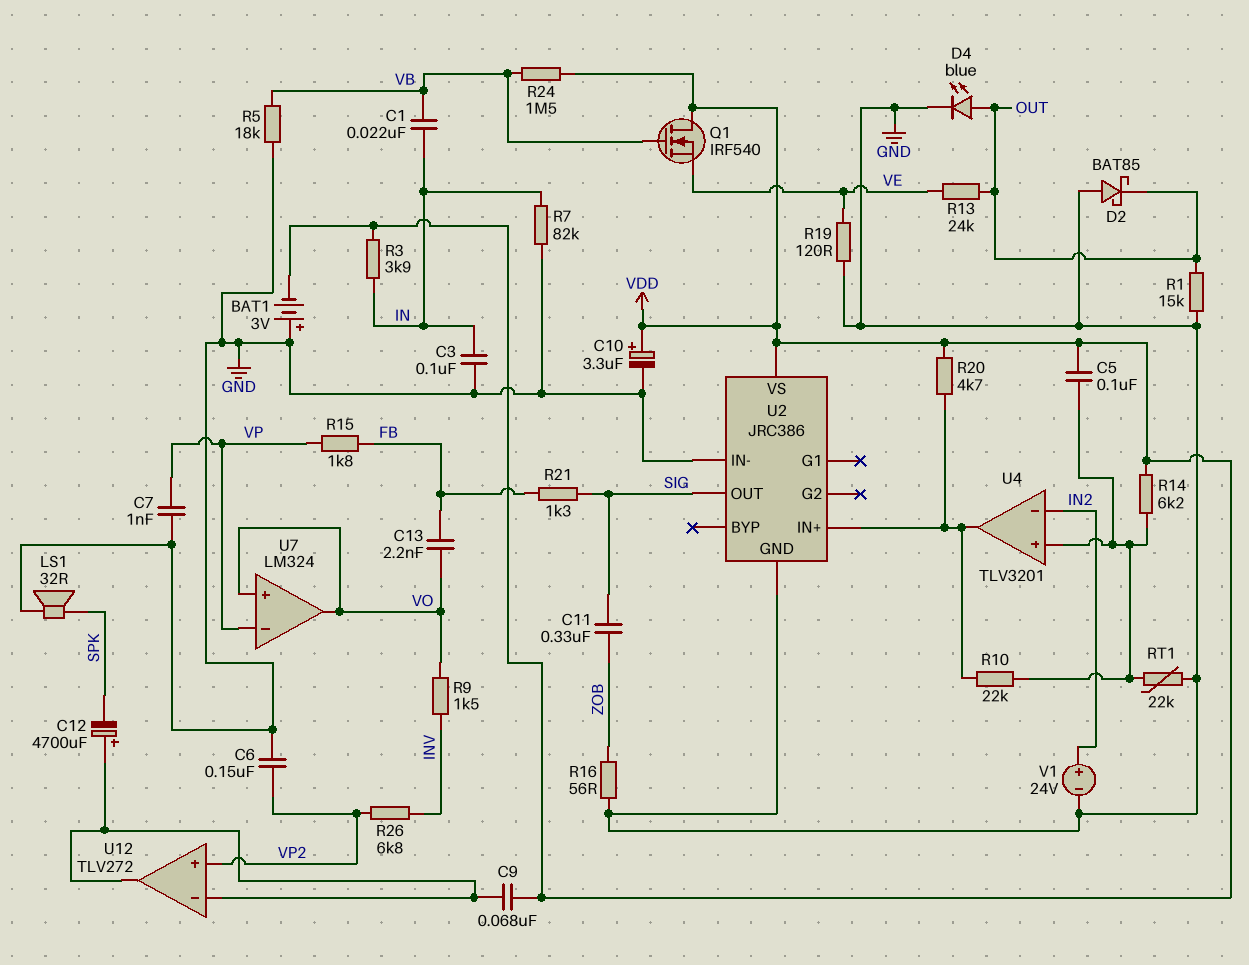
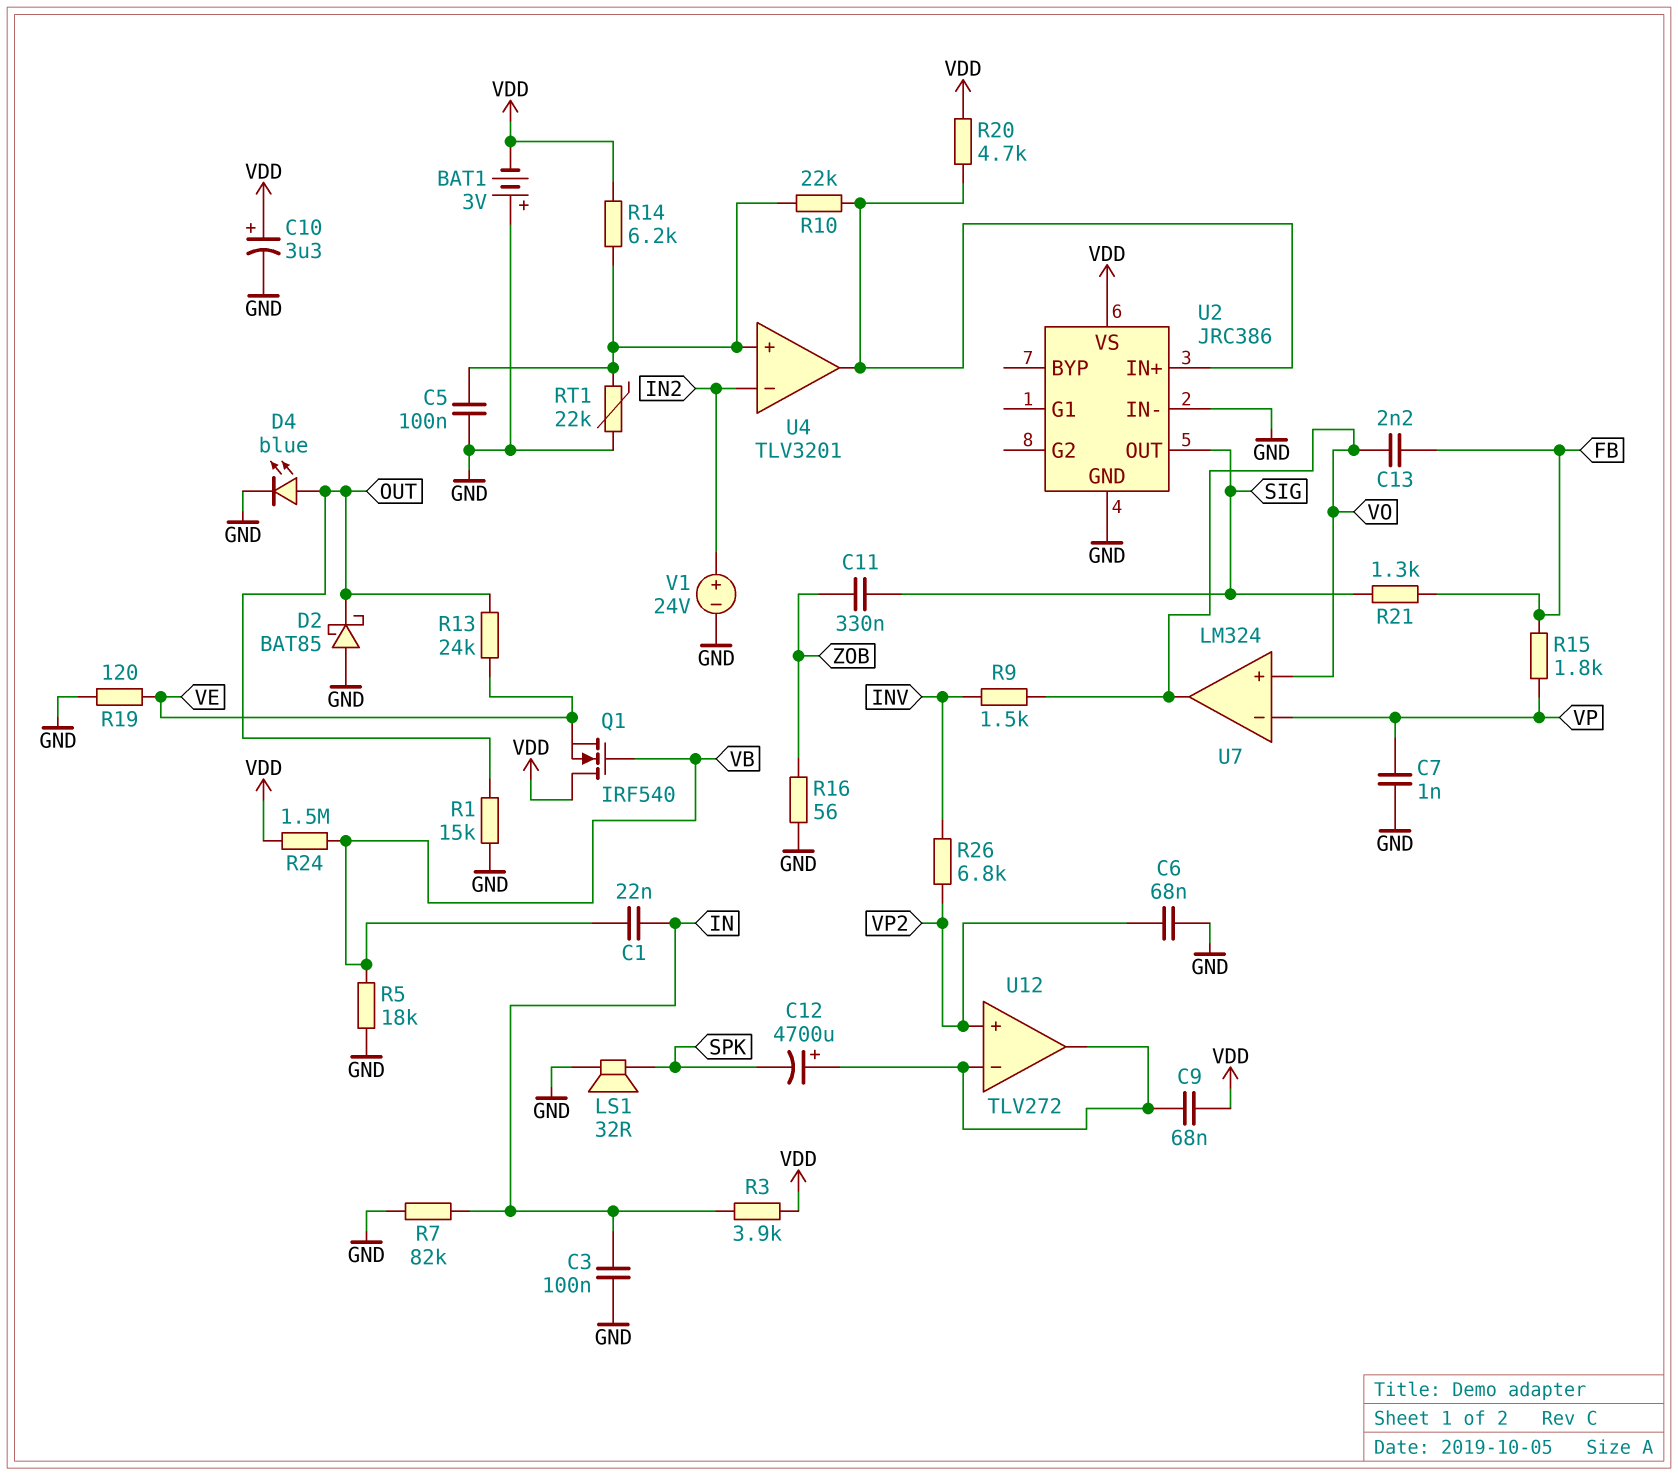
C5: 100nF (U4/in+, VDD) -> 100nF (GND, U4/in+)
C6: 150nF (GND, VP2) -> 68nF (GND, VP2)

